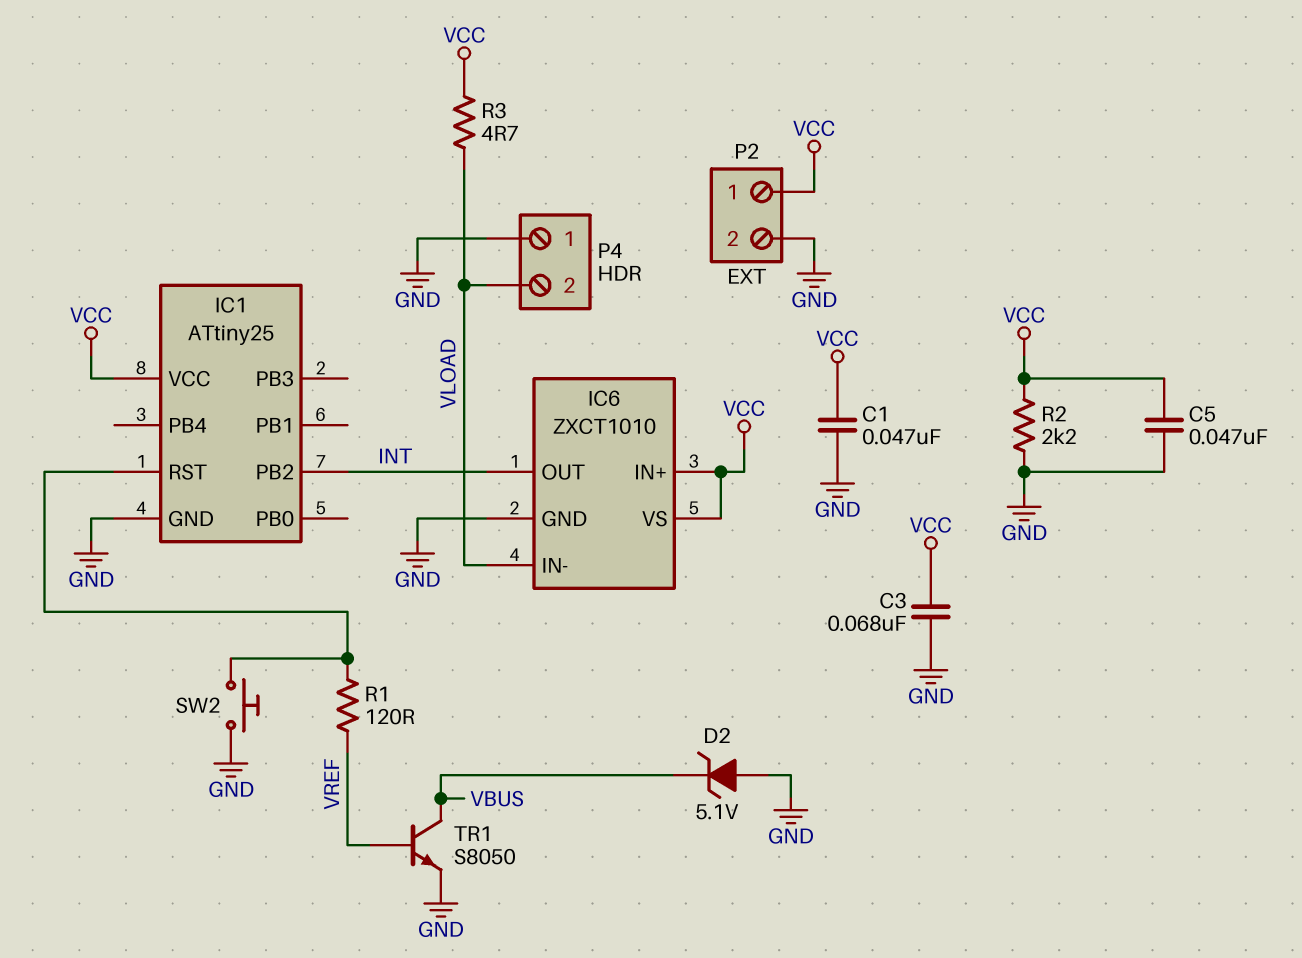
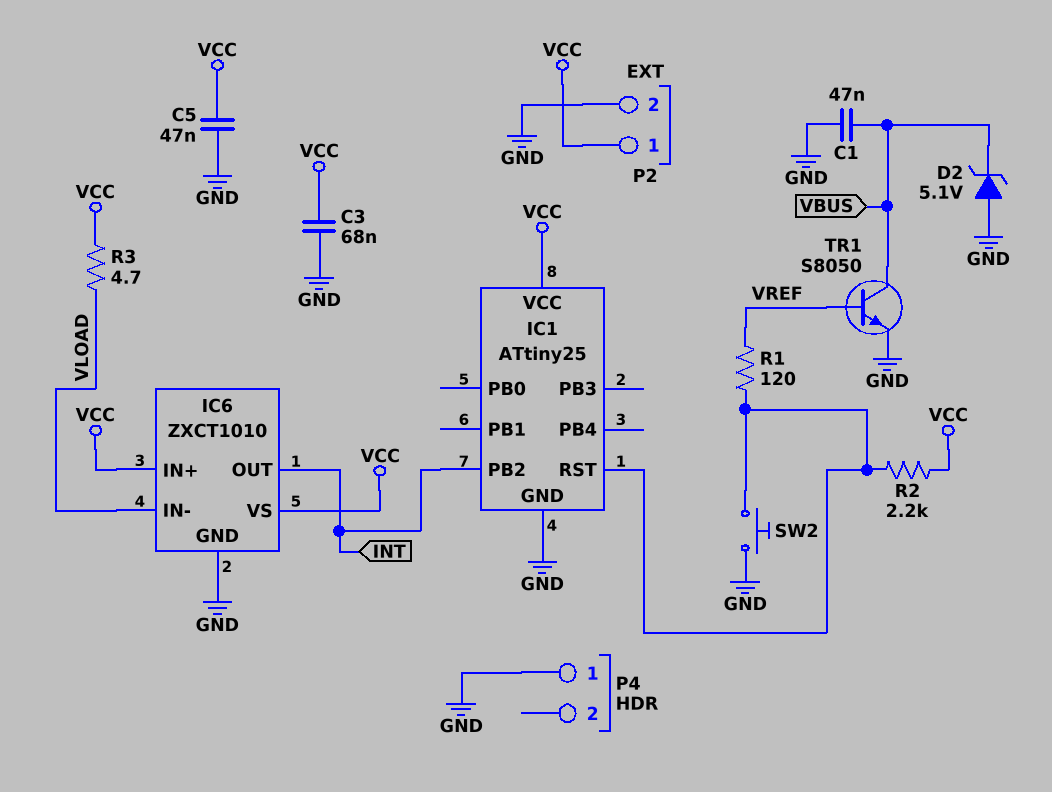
C1: 47nF (GND, VCC) -> 47nF (GND, VBUS)
P4 pin 2: VLOAD -> none
R2: 2.2k (GND, VCC) -> 2.2k (IC1/RST, VCC)

